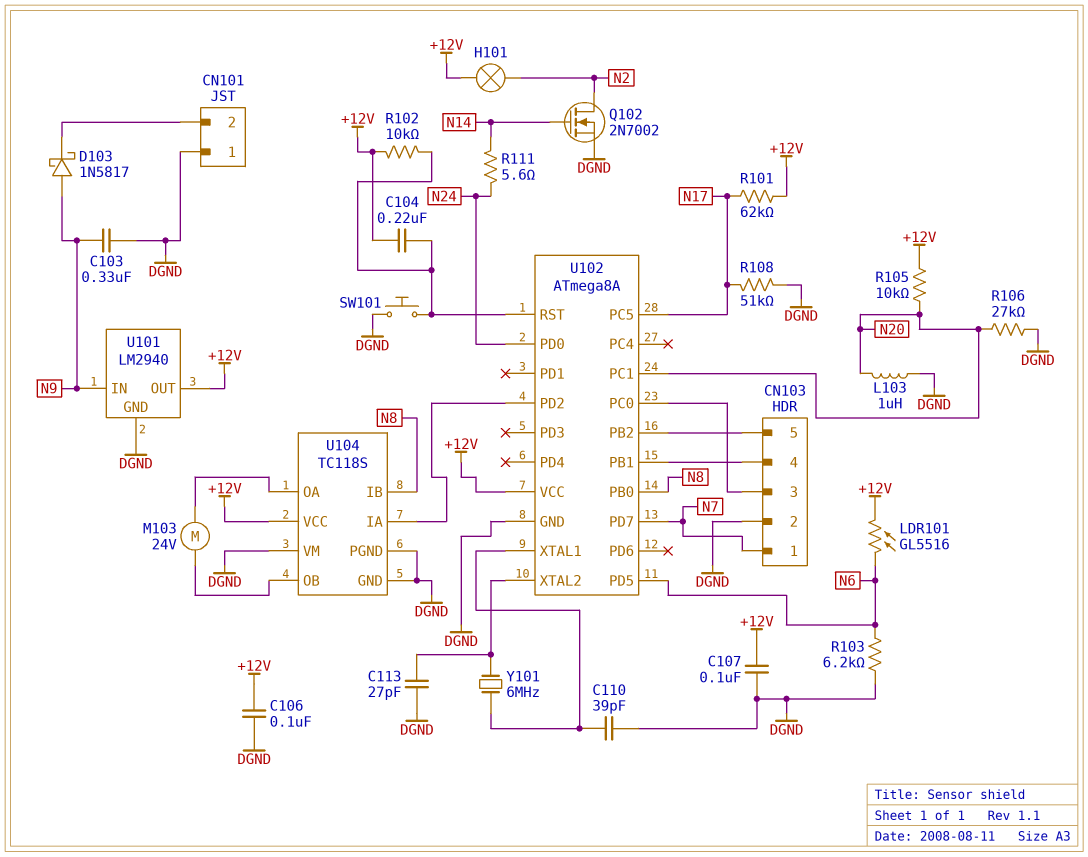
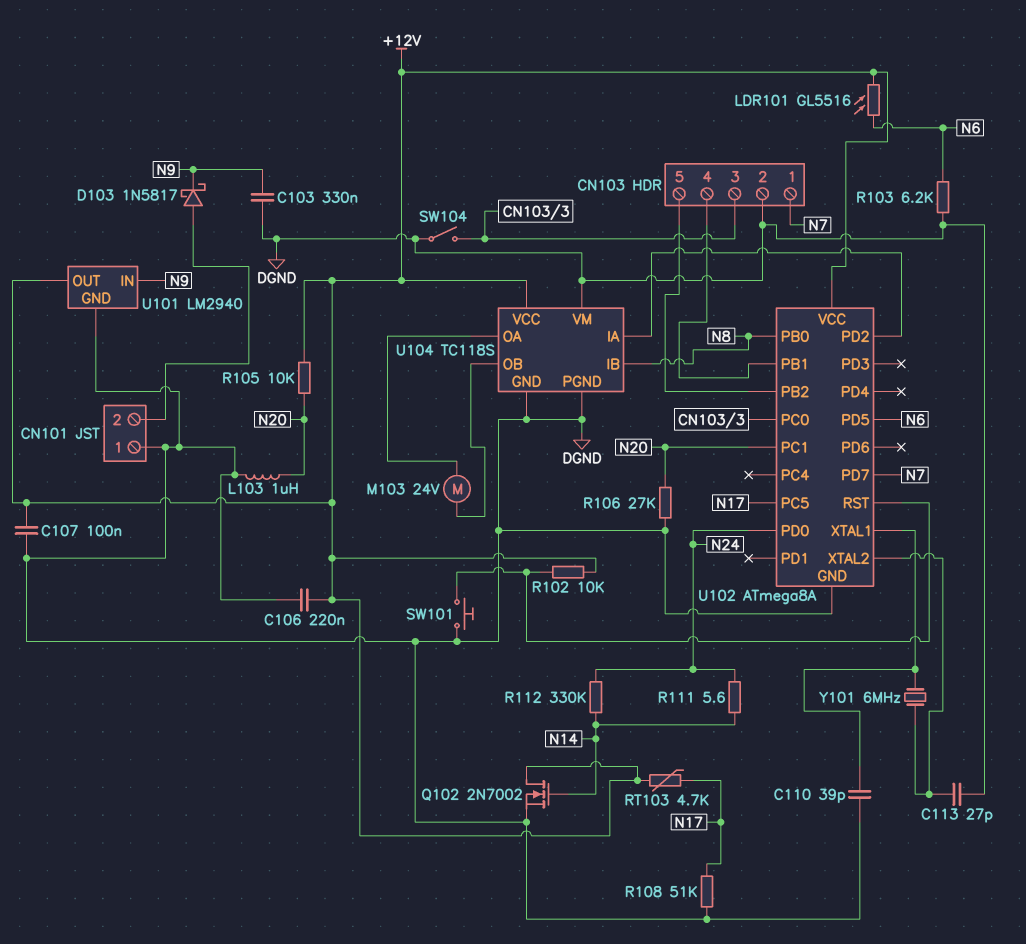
C104: 220nF (+12V, U102/RST) -> none
C106: 100nF (+12V, DGND) -> 220nF (+12V, DGND)
D103: schottky 1N5817 (A N9, K CN101/2) -> schottky 1N5817 (A CN101/2, K N9)
H101: lamp (+12V, N2) -> none
Q102: NMOS 2N7002 (G N14, D N2, S DGND) -> NMOS 2N7002 (G N14, D +12V, S DGND)
R101: 62k (+12V, N17) -> none
R112: none -> 330k (N14, N24)
RT103: none -> 4.7k (+12V, N17)
SW104: none -> switch (CN103/3, DGND)

